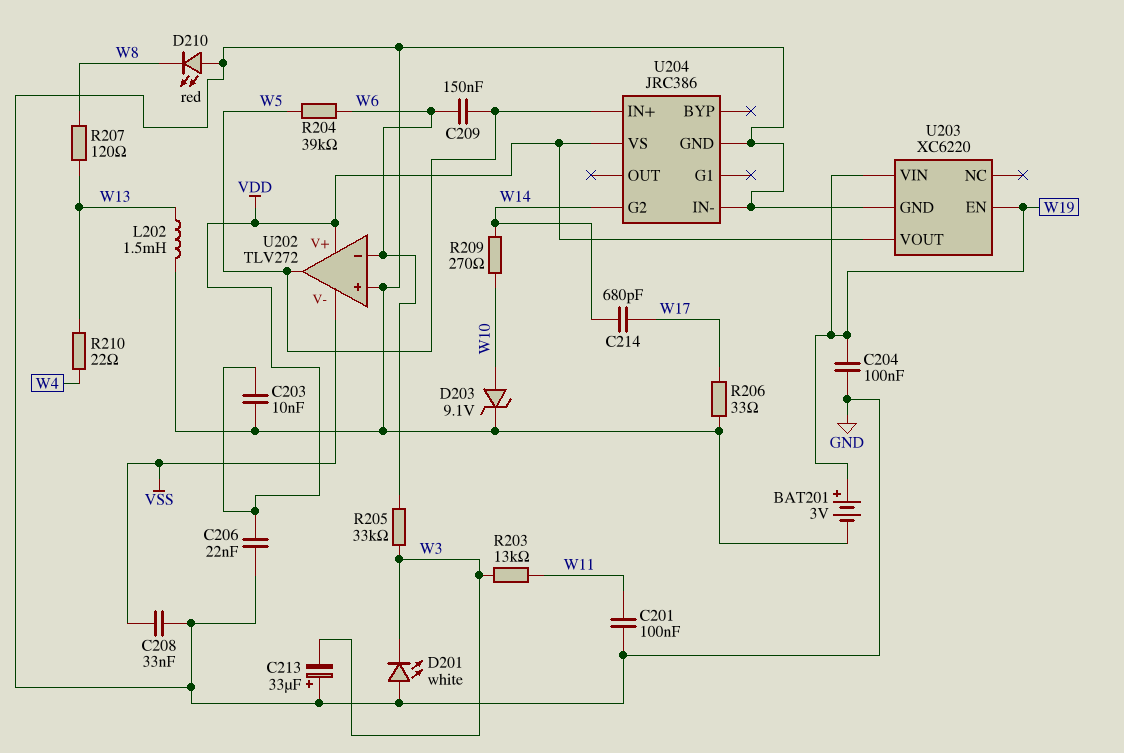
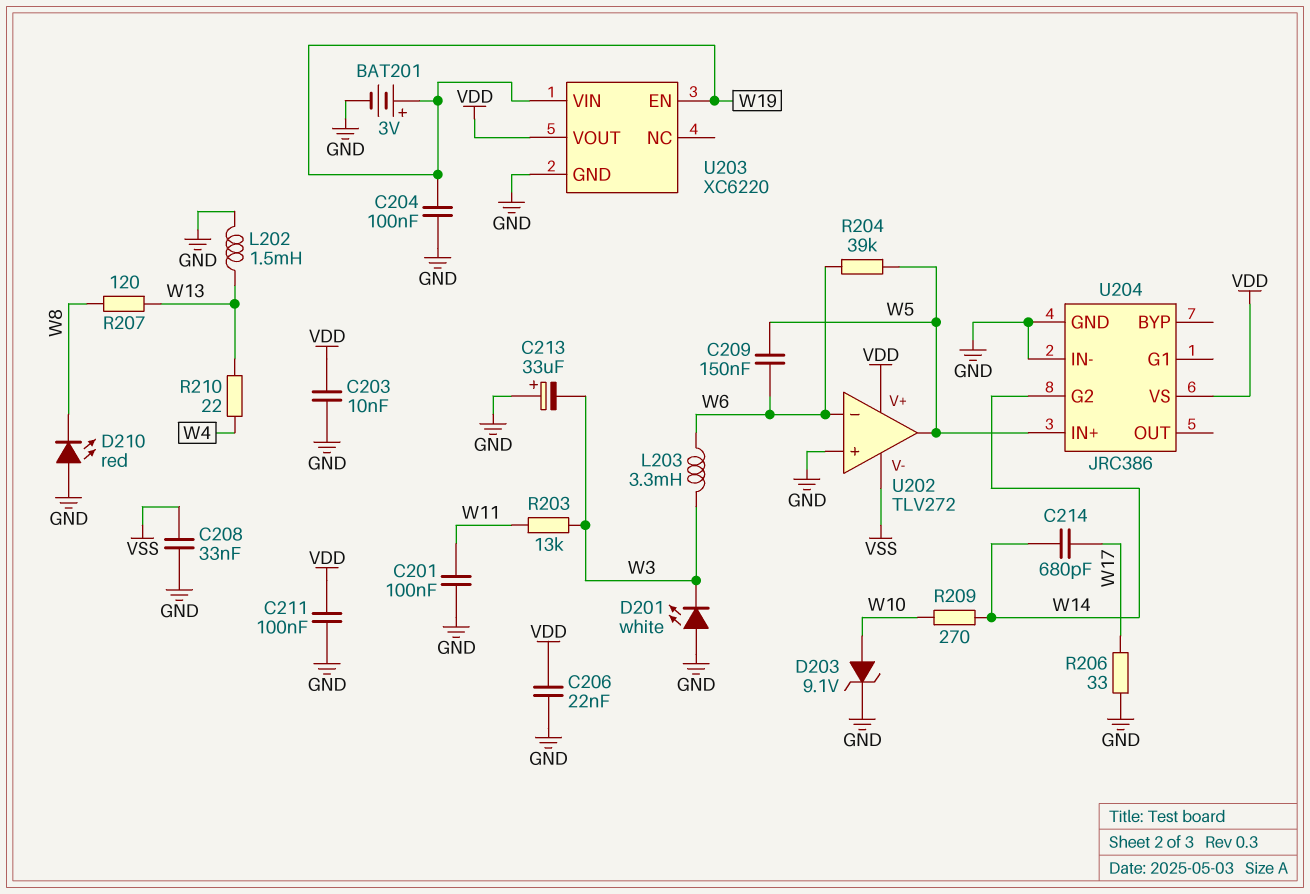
C211: none -> 100nF (GND, VDD)
L203: none -> 3.3mH (W3, W6)
R205: 33k (W3, W6) -> none

